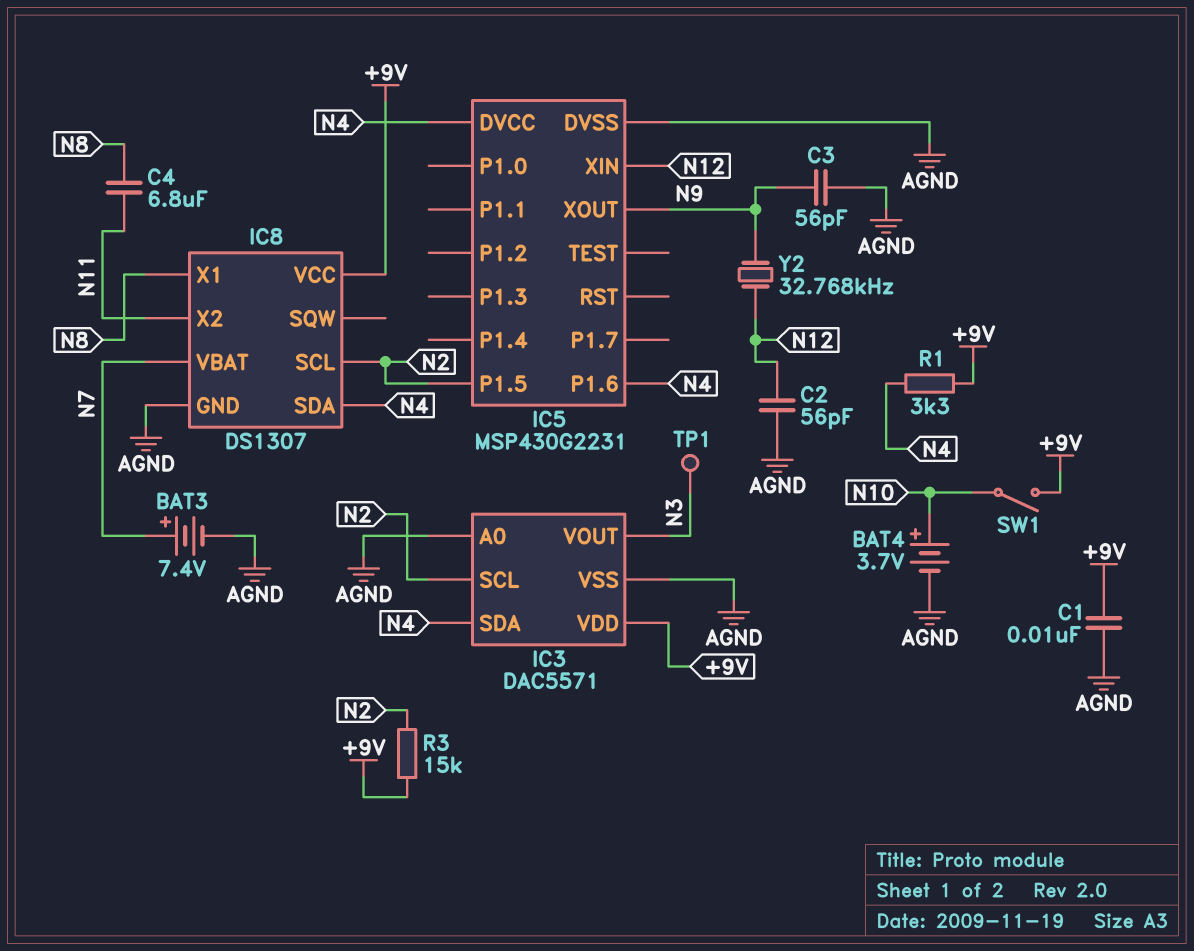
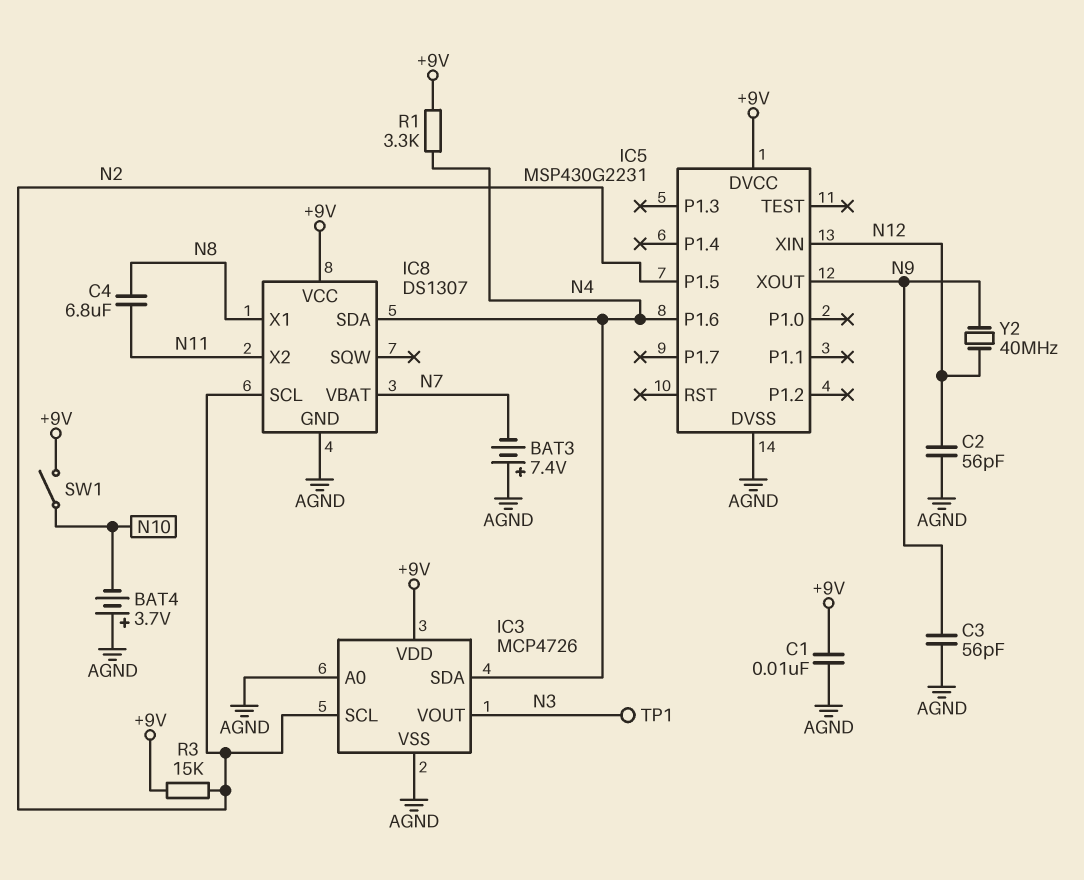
BAT3: 7.4V (plus N7, minus AGND) -> 7.4V (plus AGND, minus N7)
BAT4: 3.7V (plus N10, minus AGND) -> 3.7V (plus AGND, minus N10)
IC3: DAC5571 -> MCP4726
IC5 pin DVCC: N4 -> +9V
Y2: 32.768kHz (N9, N12) -> 40MHz (N9, N12)

